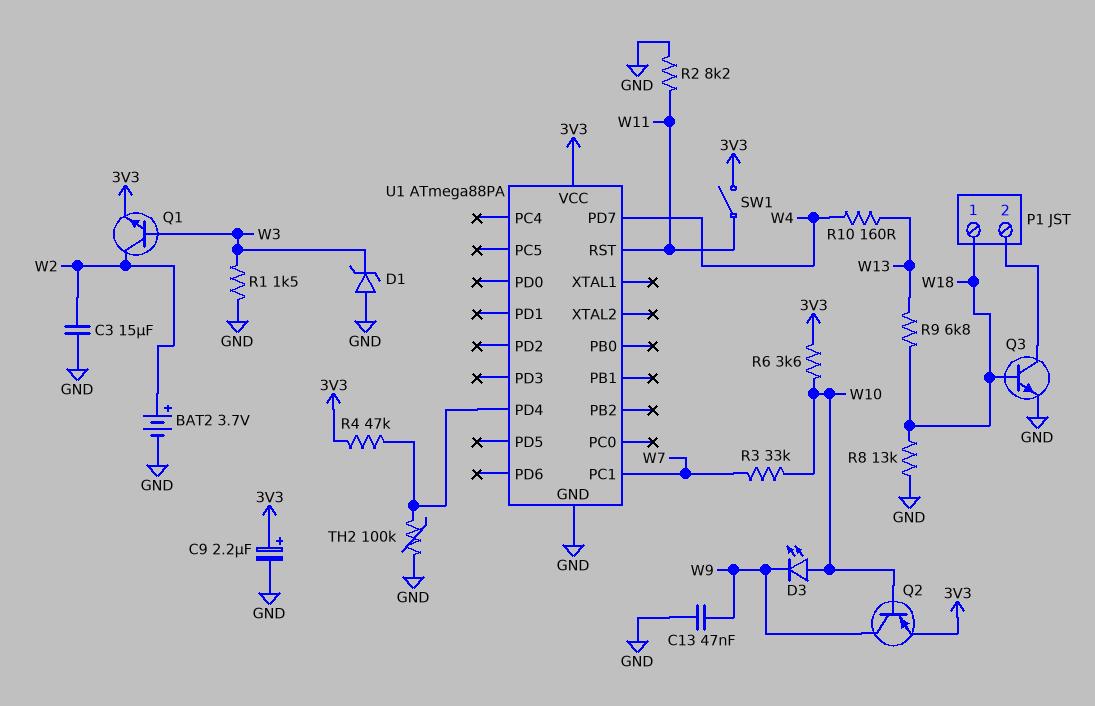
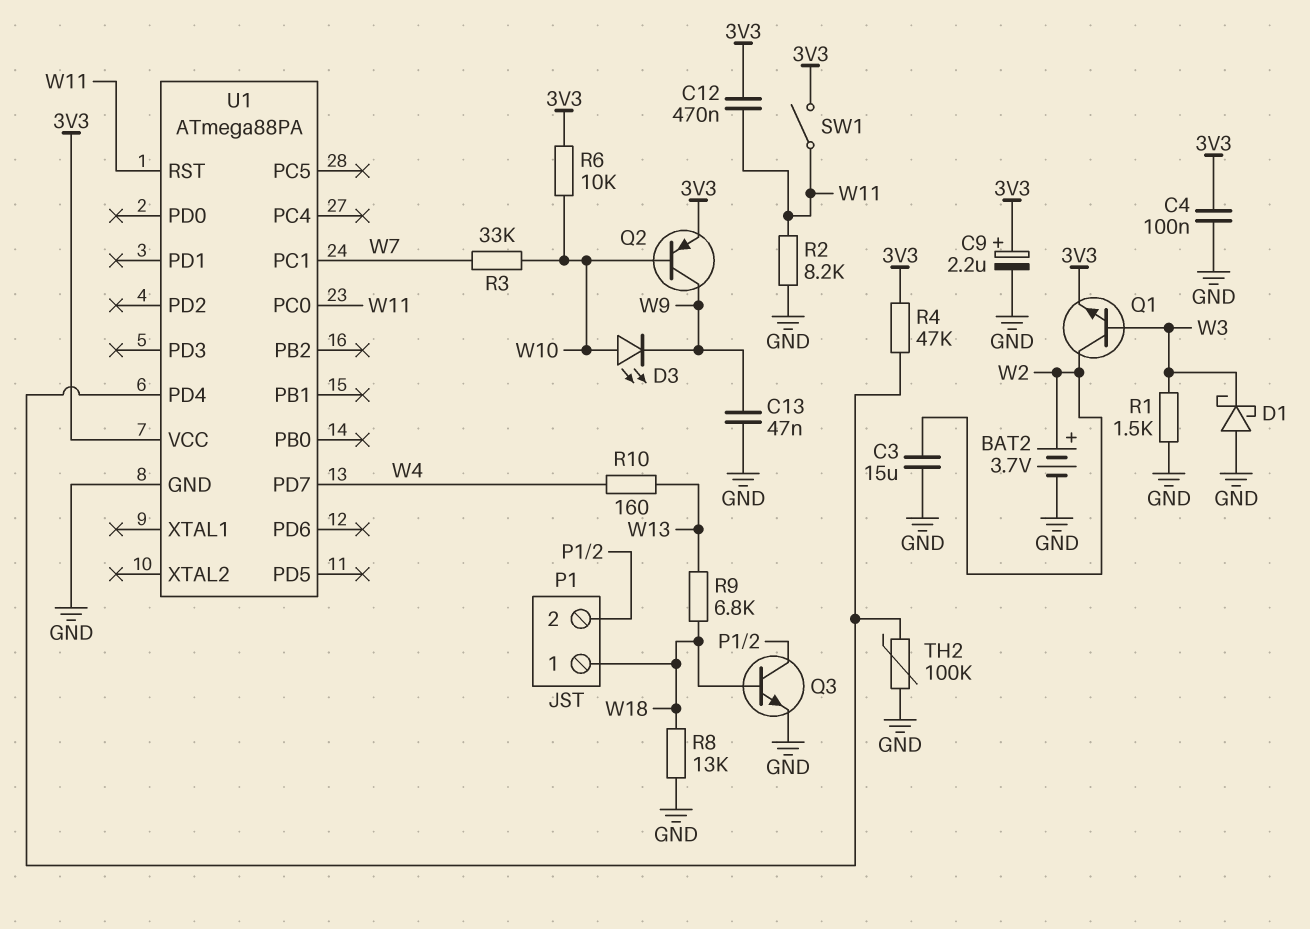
C4: none -> 100nF (3V3, GND)
C12: none -> 470nF (3V3, W11)
D1: zener (A GND, K W3) -> schottky (A GND, K W3)
R6: 3.6k (3V3, W10) -> 10k (3V3, W10)
U1 pin PC0: none -> W11

